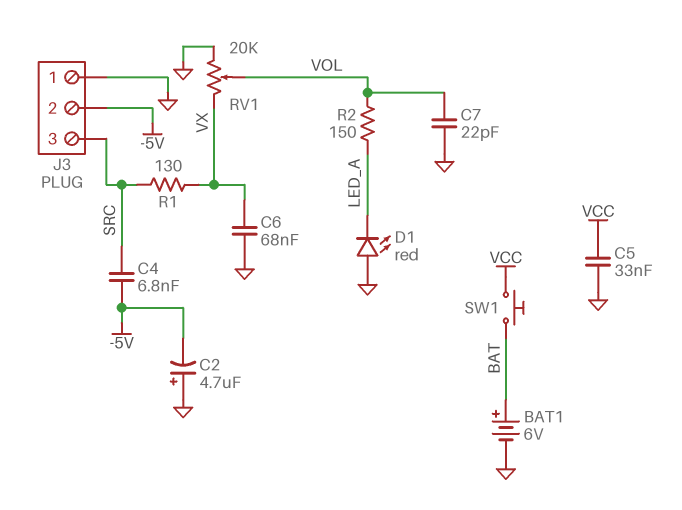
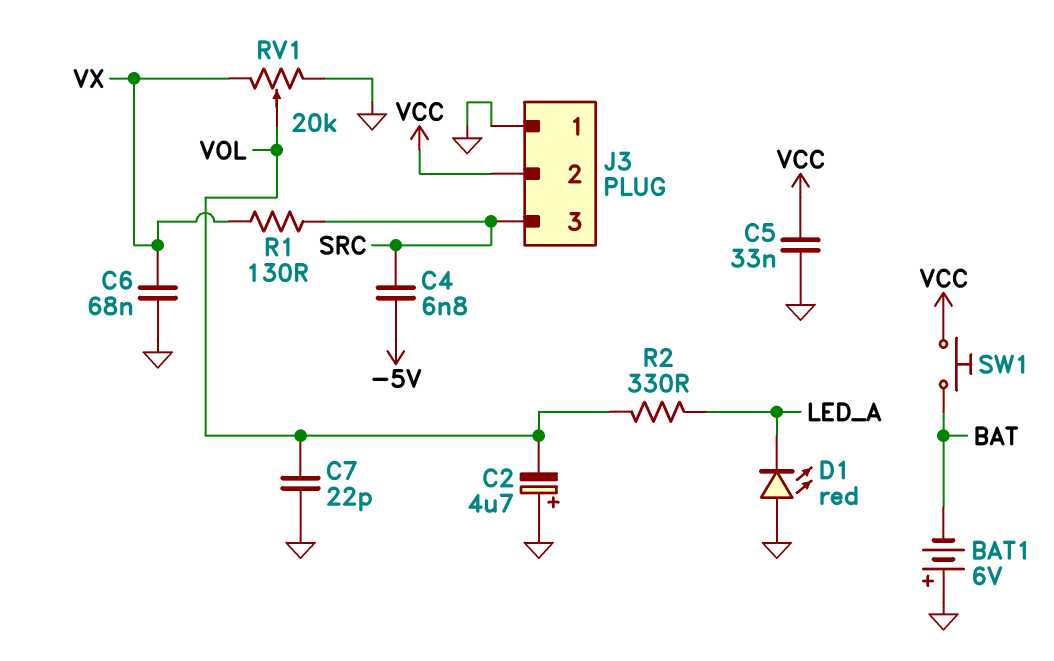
BAT1: 6V (plus BAT, minus GND) -> 6V (plus GND, minus BAT)
C2: 4.7uF (plus GND, minus -5V) -> 4.7uF (plus GND, minus VOL)
J3 pin 2: -5V -> VCC
R2: 150 (LED_A, VOL) -> 330 (LED_A, VOL)

